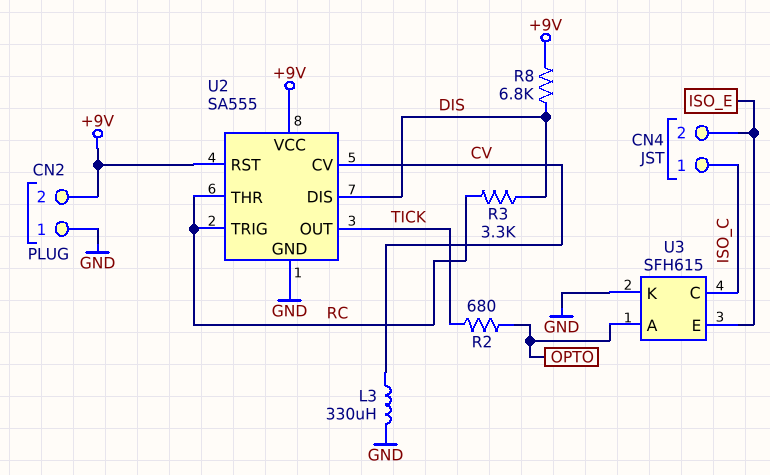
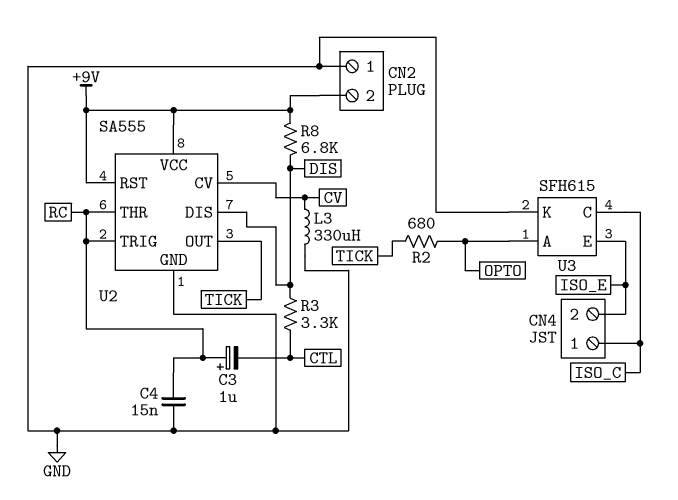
C3: none -> 1uF (plus RC, minus CTL)
C4: none -> 15nF (GND, RC)
R3: 3.3k (DIS, RC) -> 3.3k (CTL, DIS)

